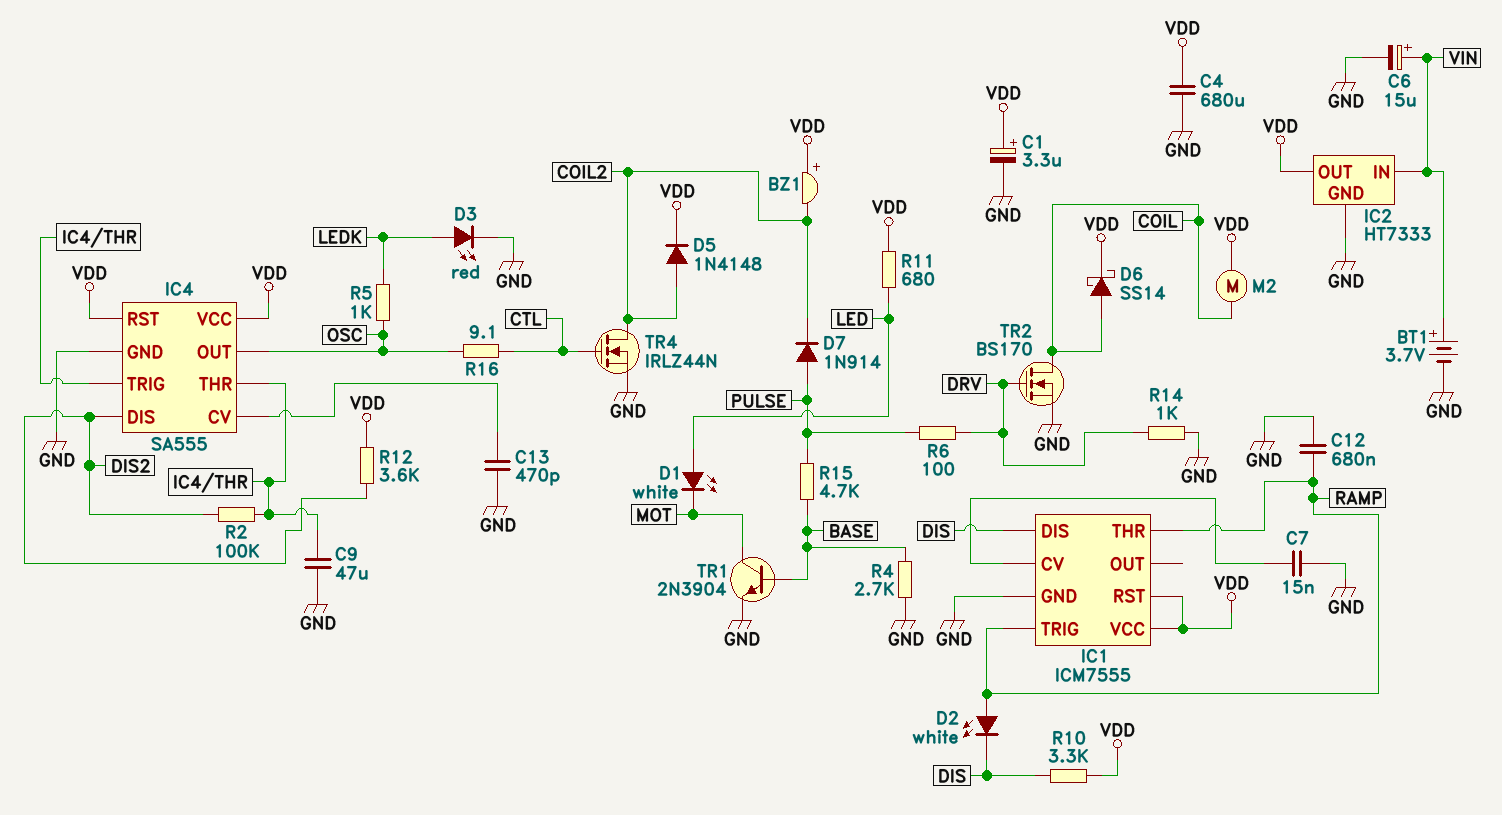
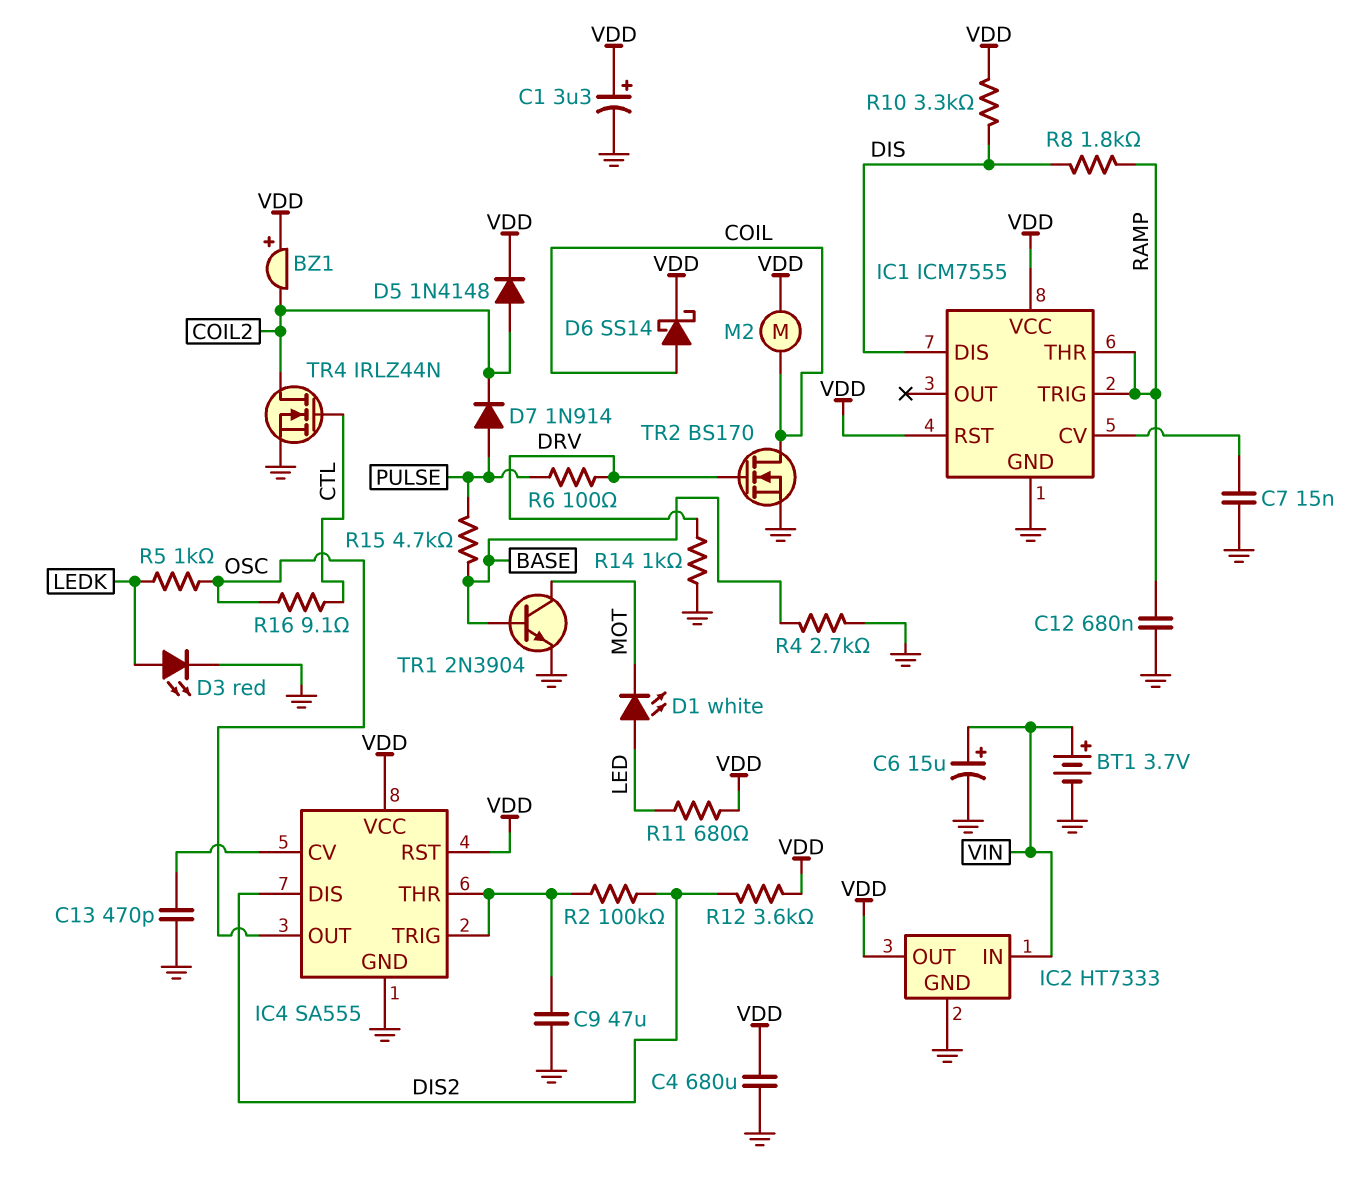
D2: LED white (A RAMP, K DIS) -> none
R8: none -> 1.8k (DIS, RAMP)

